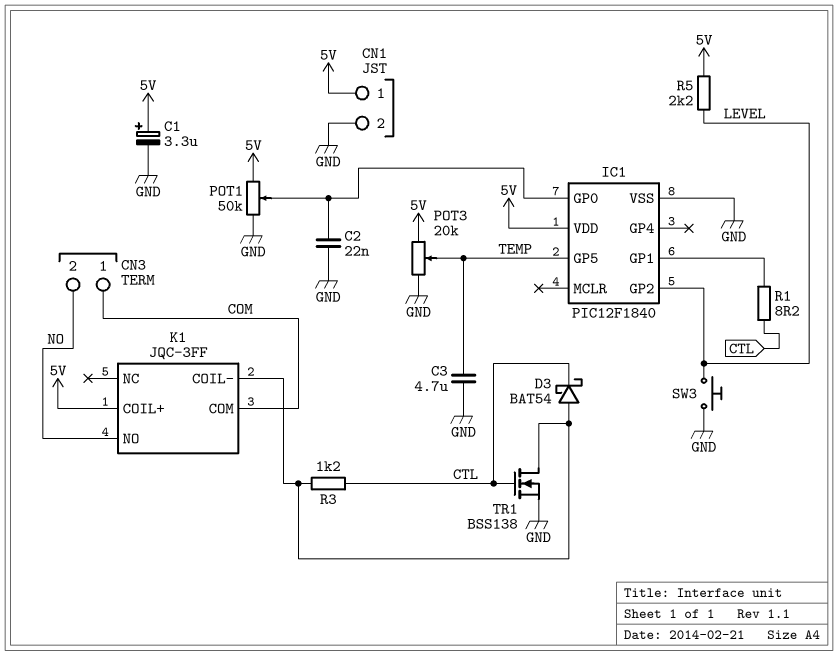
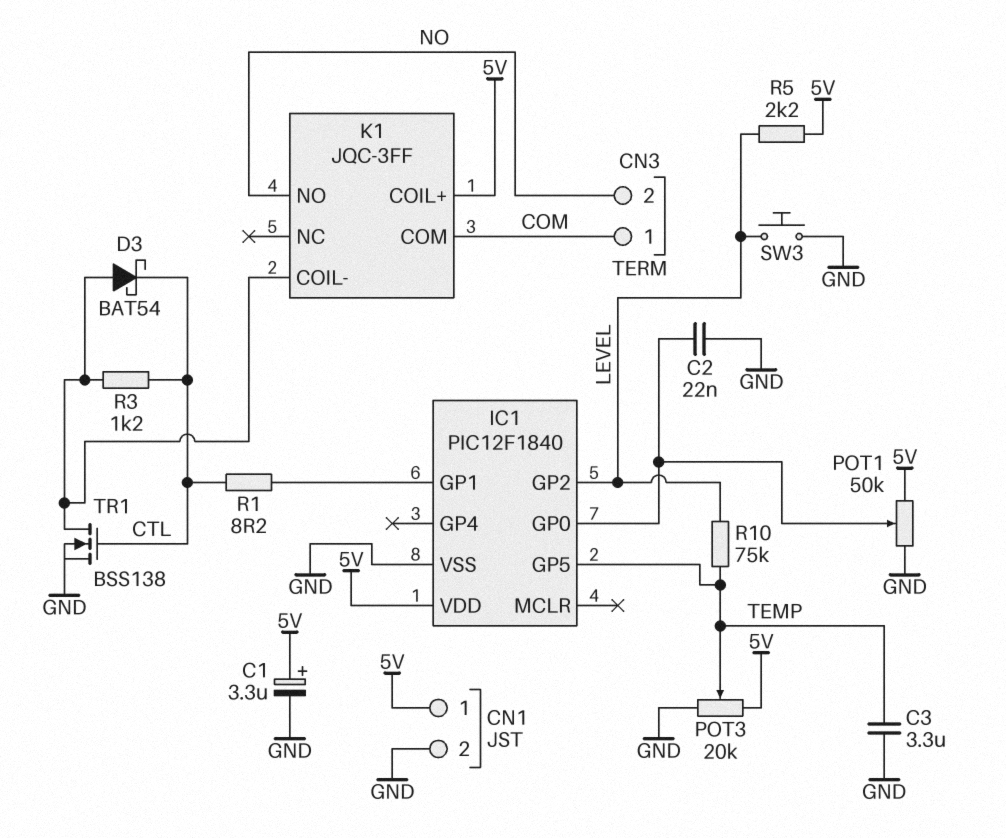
C3: 4.7uF (GND, TEMP) -> 3.3uF (GND, TEMP)
R10: none -> 75k (LEVEL, TEMP)

